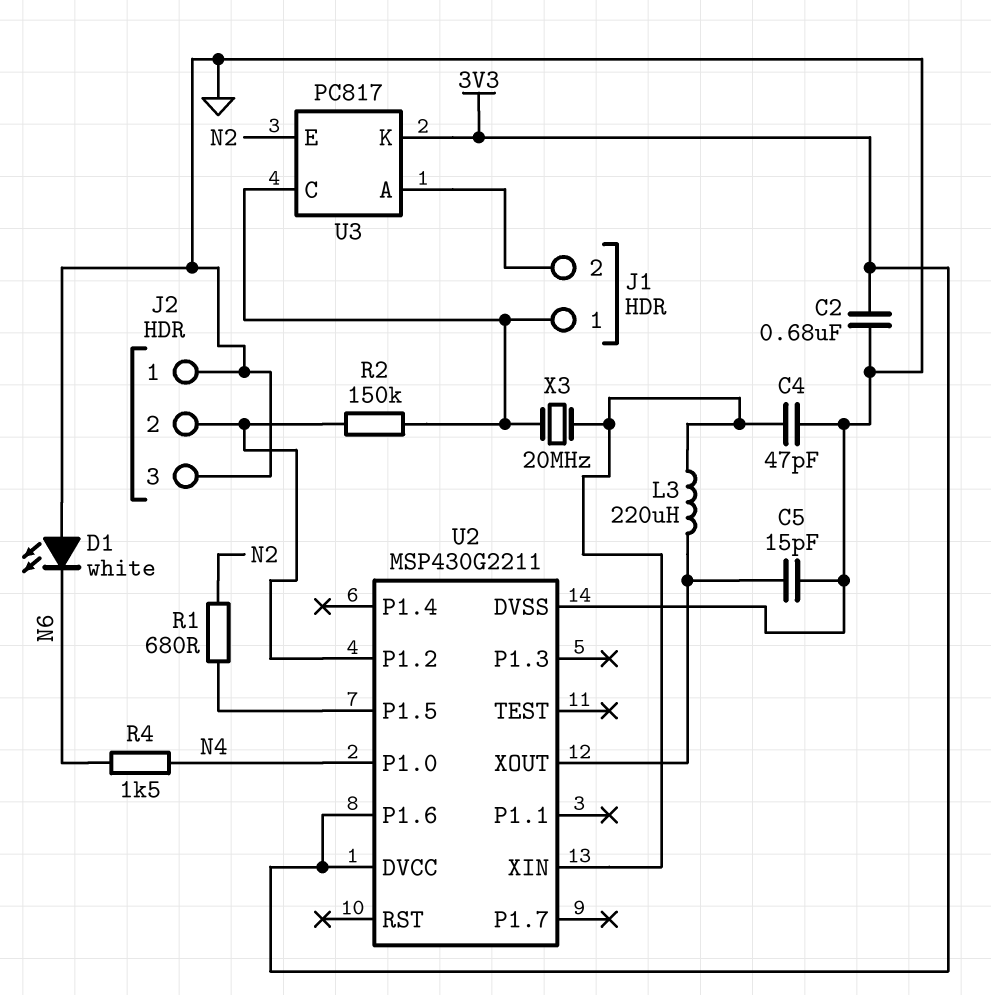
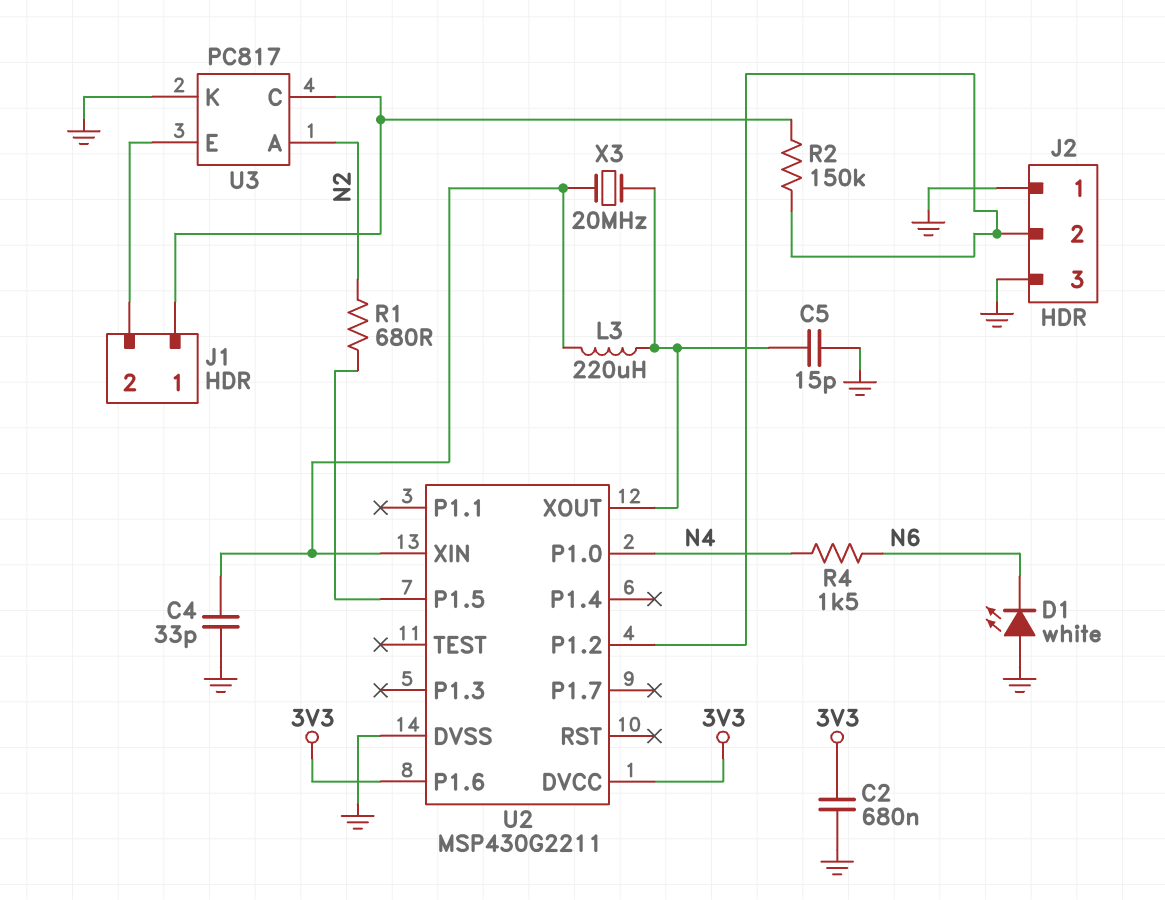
C4: 47pF (GND, U2/XIN) -> 33pF (GND, U2/XIN)
U3 pin A: J1/2 -> N2
U3 pin E: N2 -> J1/2
U3 pin K: 3V3 -> GND
X3: 20MHz (J1/1, U2/XIN) -> 20MHz (U2/XIN, U2/XOUT)

